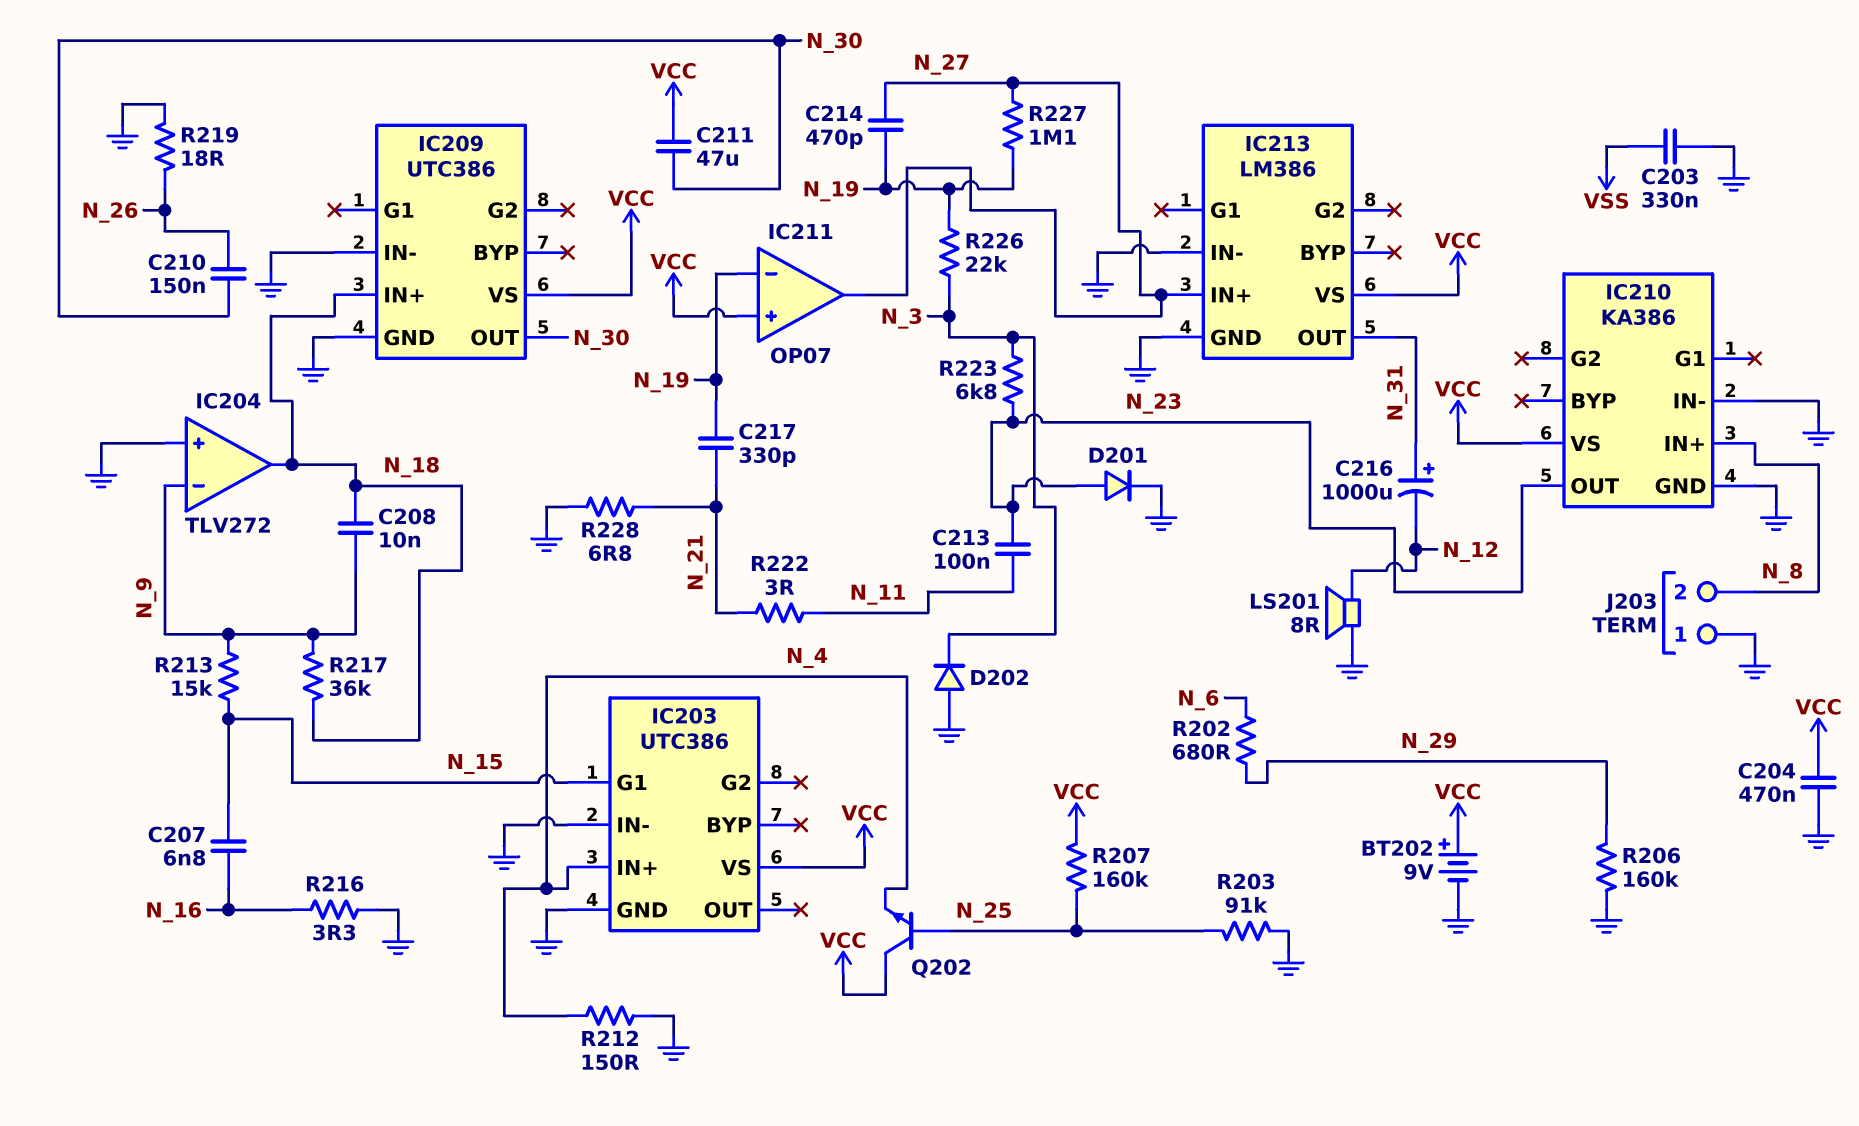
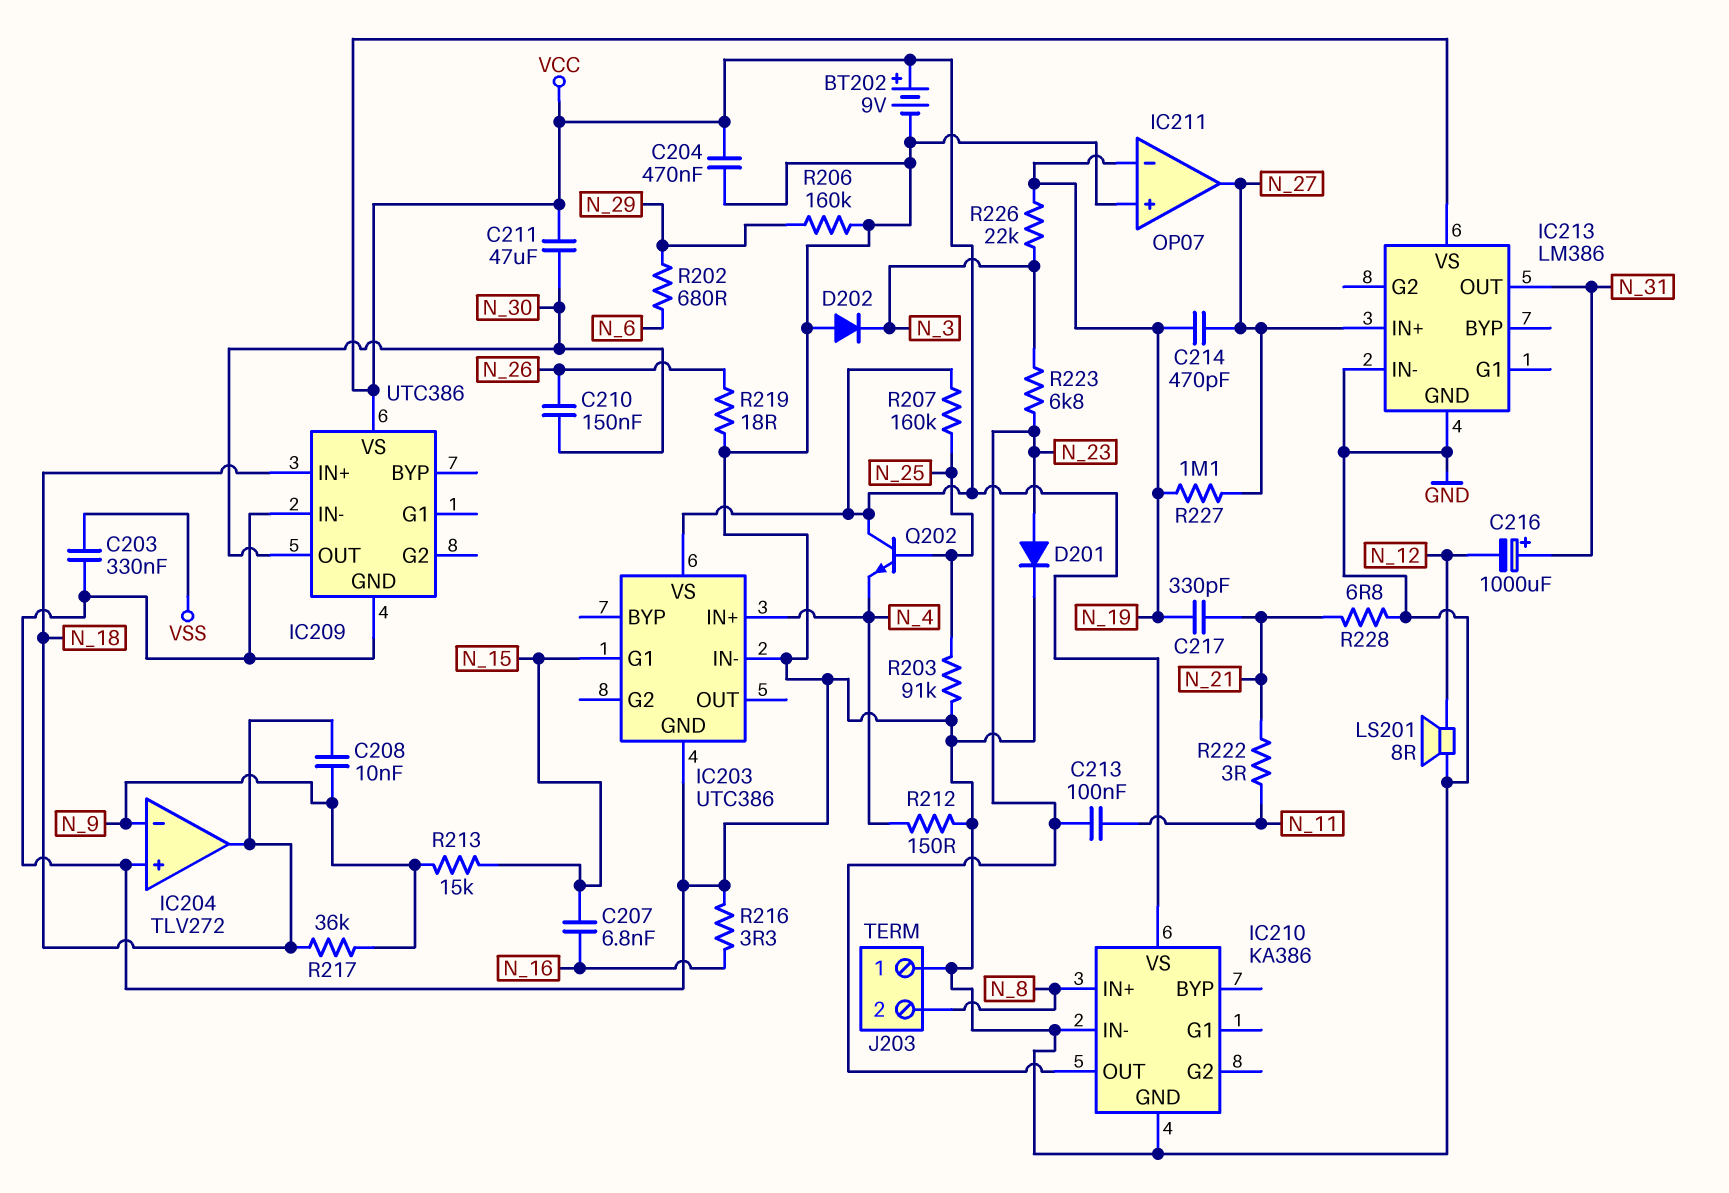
IC211 pin in+: VCC -> GND

